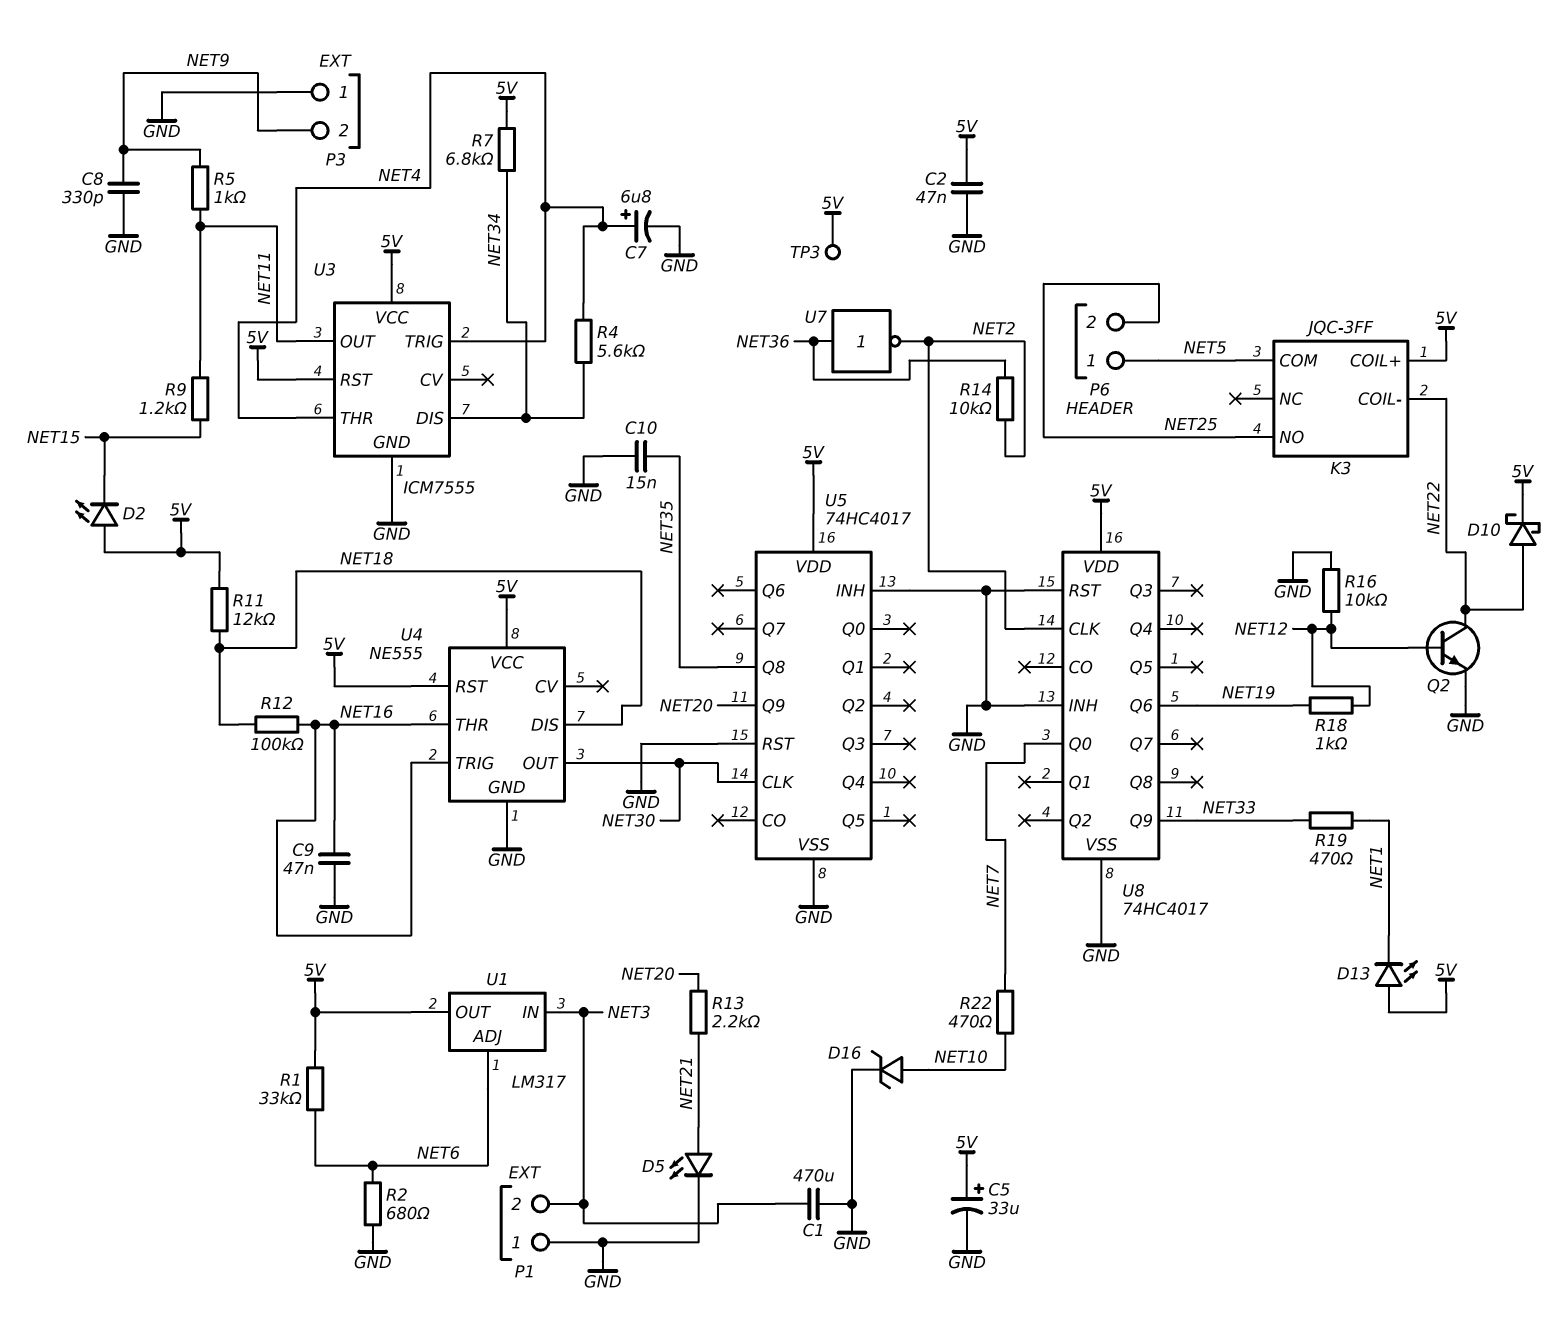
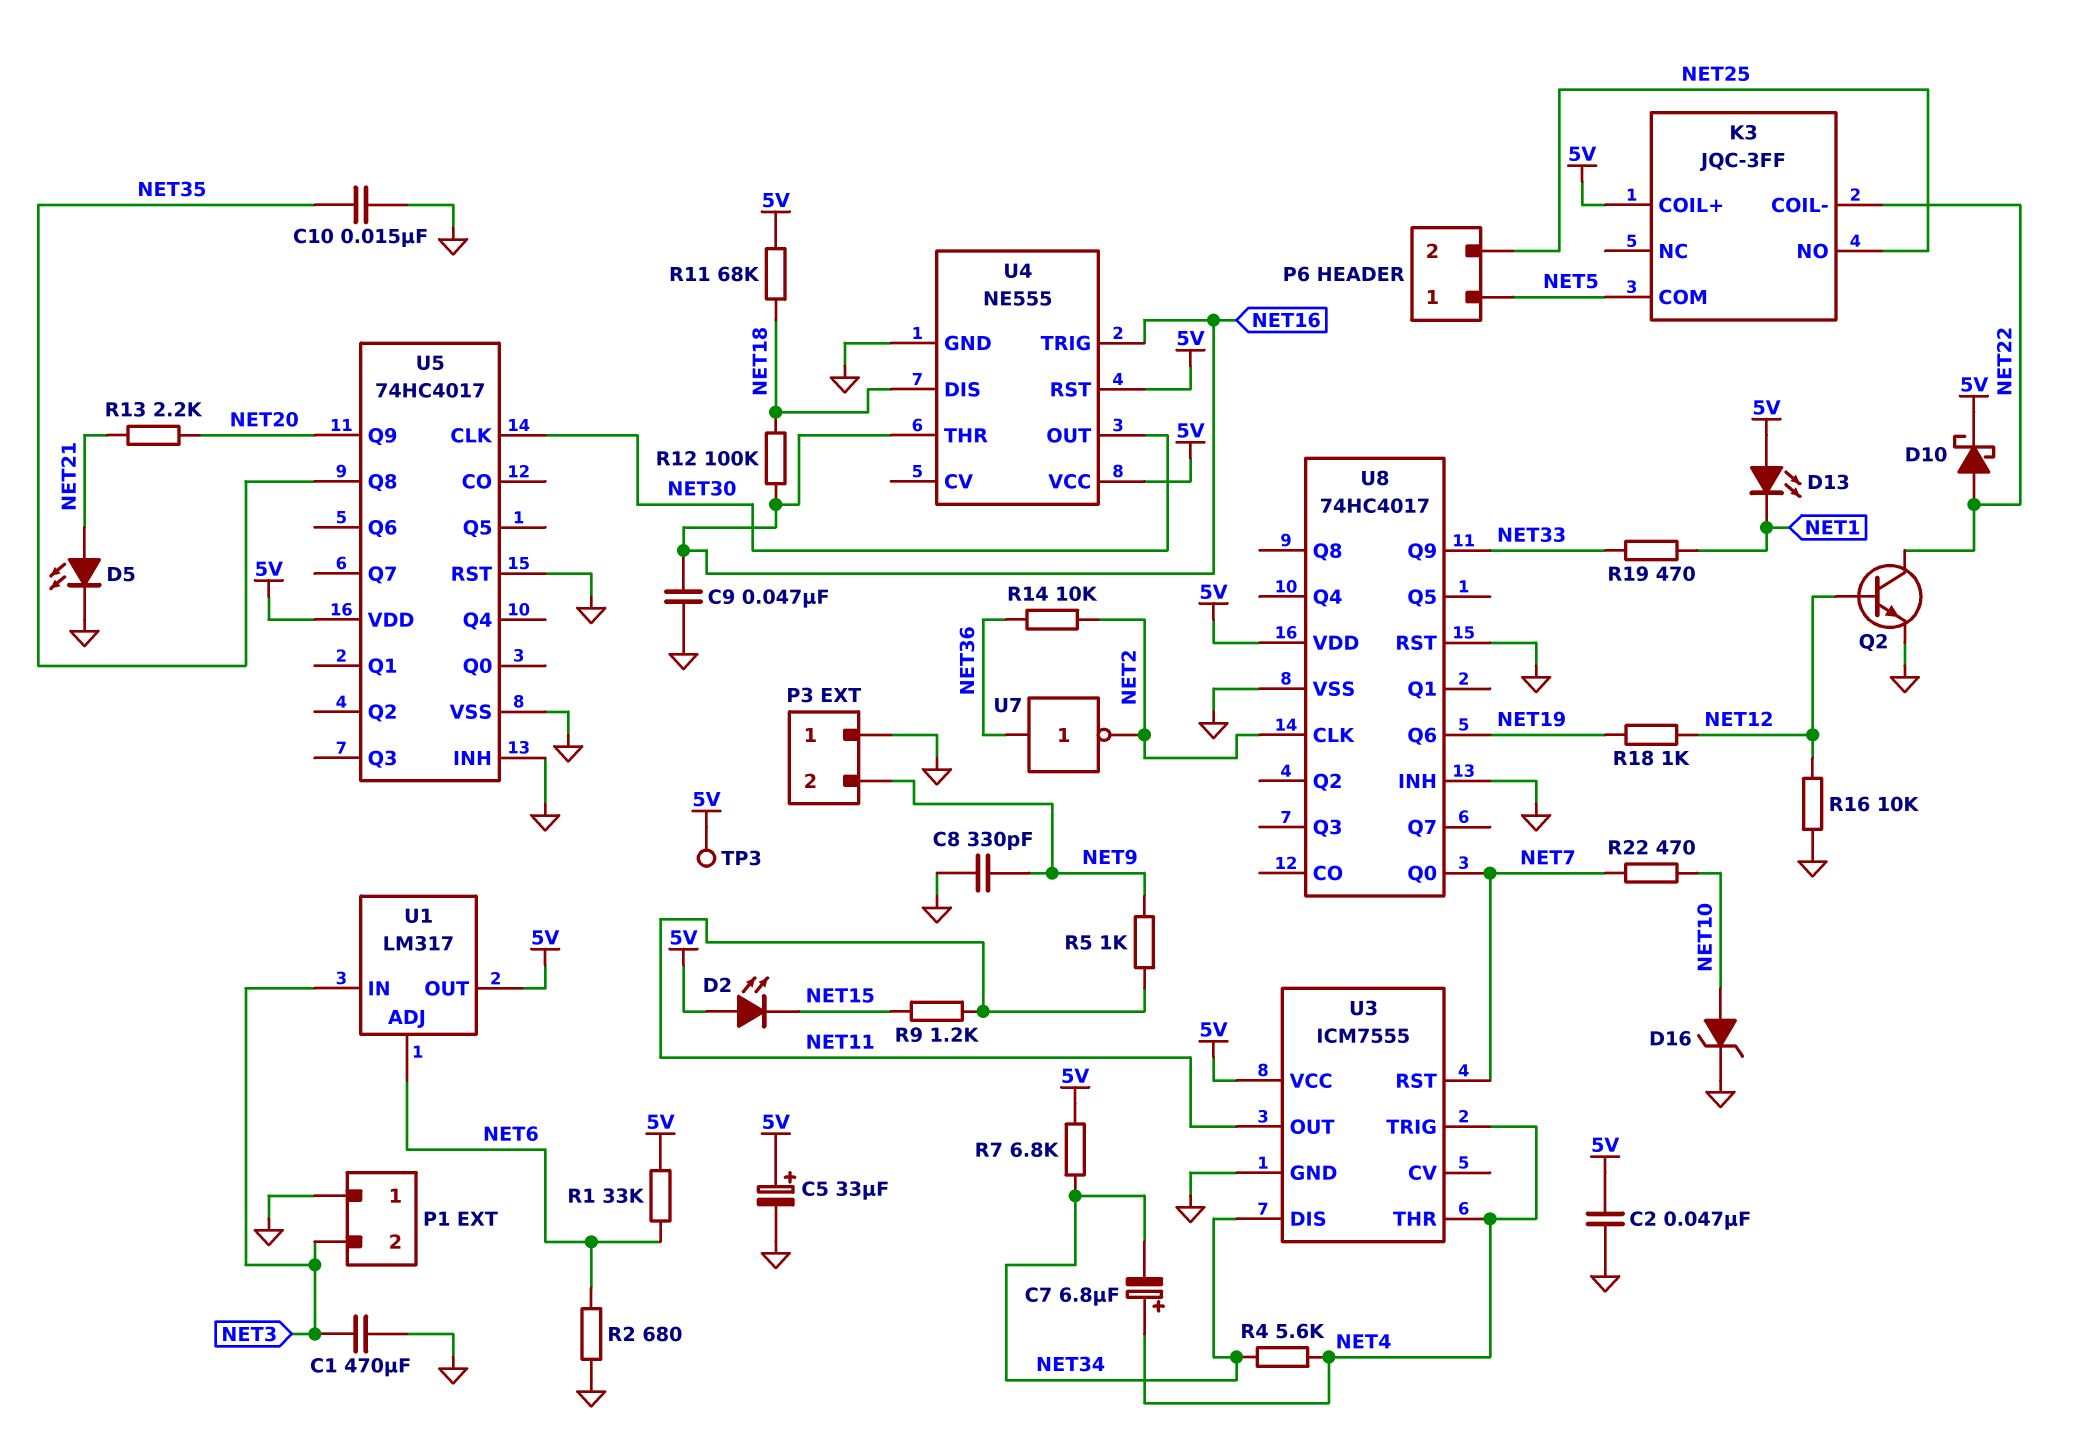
C7: 6.8uF (plus NET4, minus GND) -> 6.8uF (plus NET4, minus NET34)
R11: 12k (5V, NET18) -> 68k (5V, NET18)
U3 pin RST: 5V -> NET7

